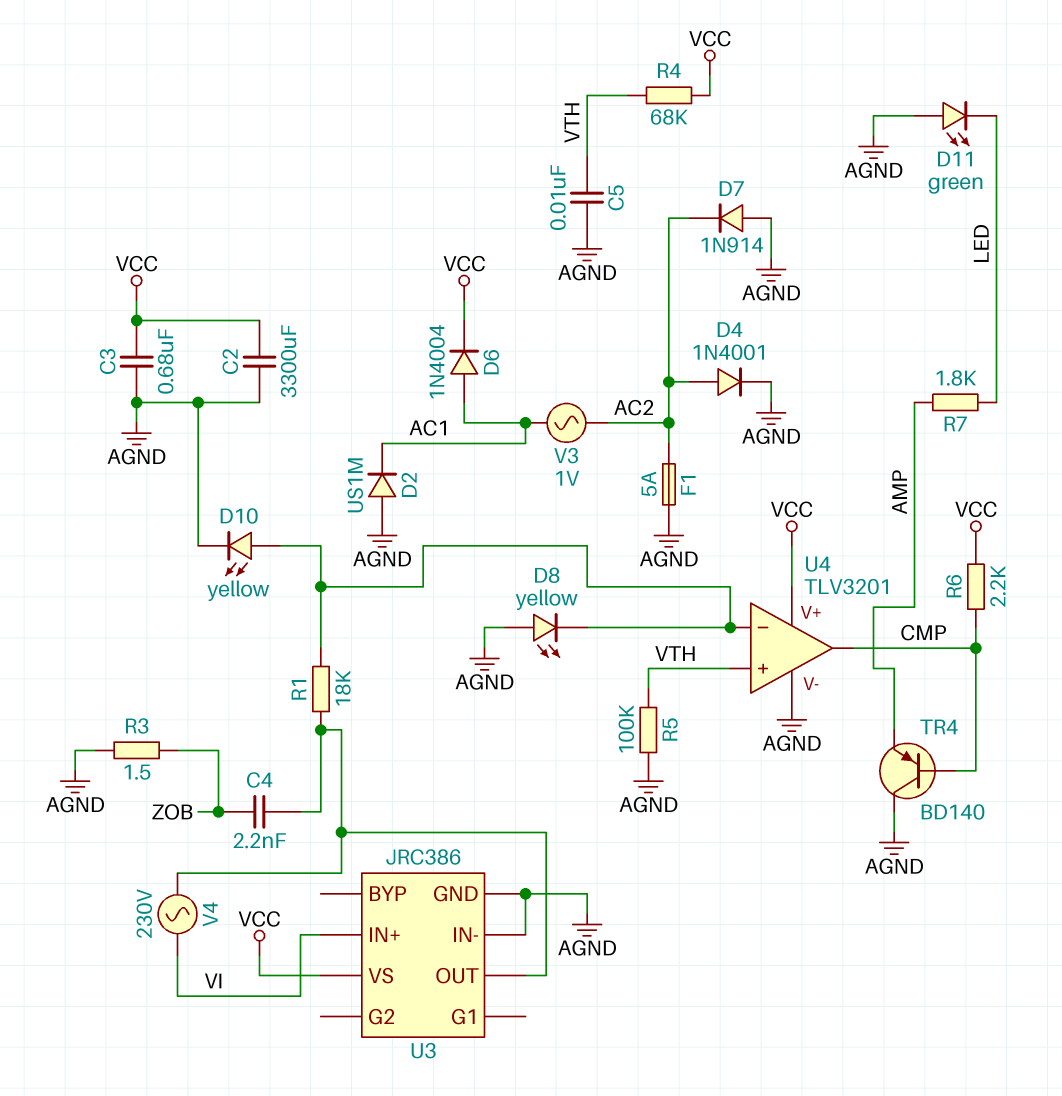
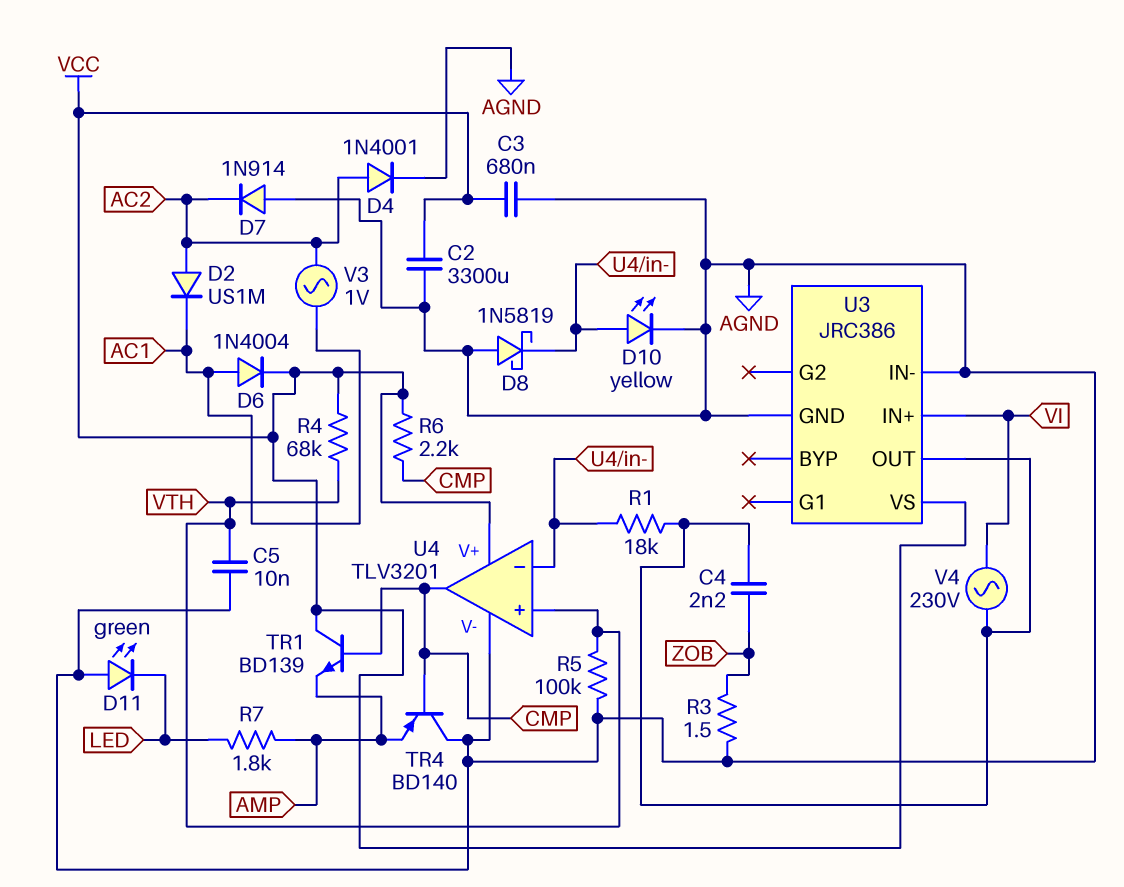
D2: diode US1M (A AGND, K AC1) -> diode US1M (A AC2, K AC1)
D8: LED yellow (A AGND, K U4/in-) -> schottky 1N5819 (A AGND, K U4/in-)
F1: 5A (AC2, AGND) -> none
TR1: none -> NPN BD139 (B CMP, C VCC, E AMP)

